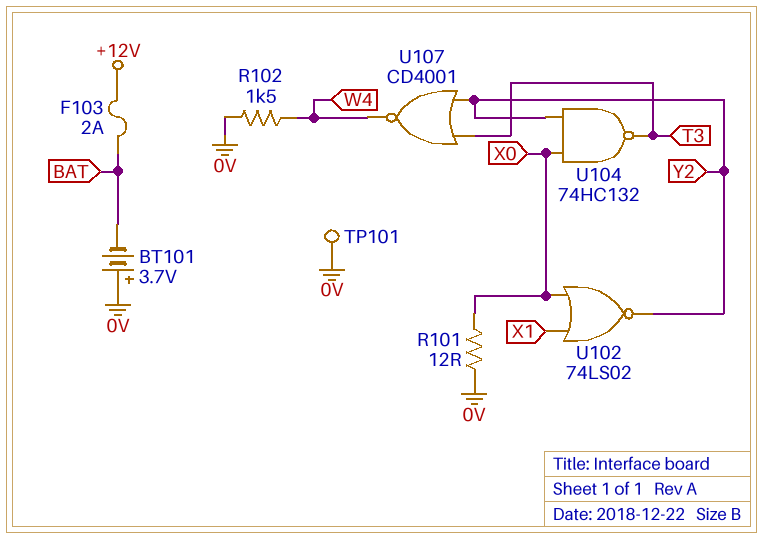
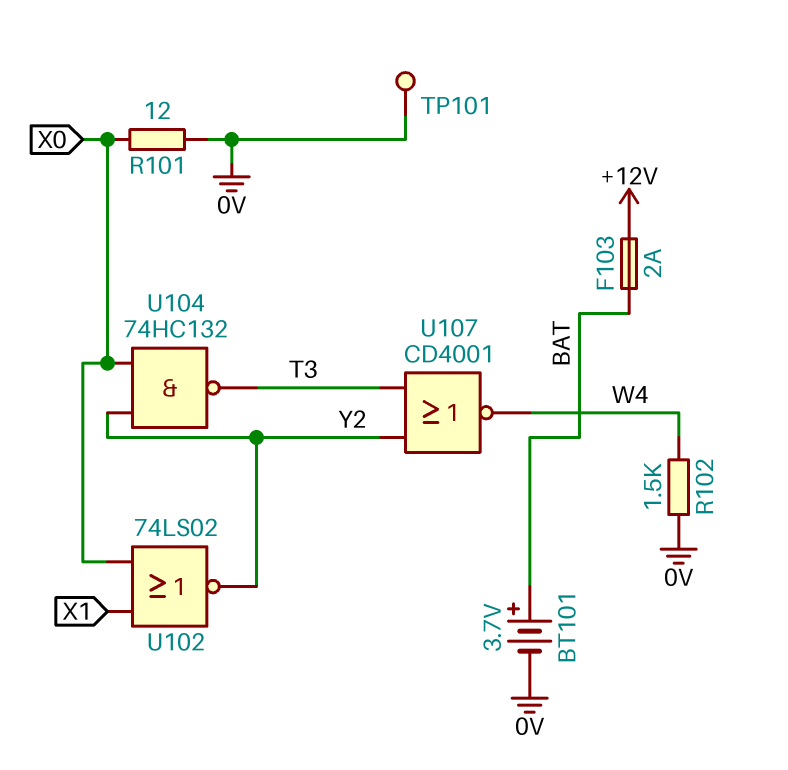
BT101: 3.7V (plus 0V, minus BAT) -> 3.7V (plus BAT, minus 0V)

